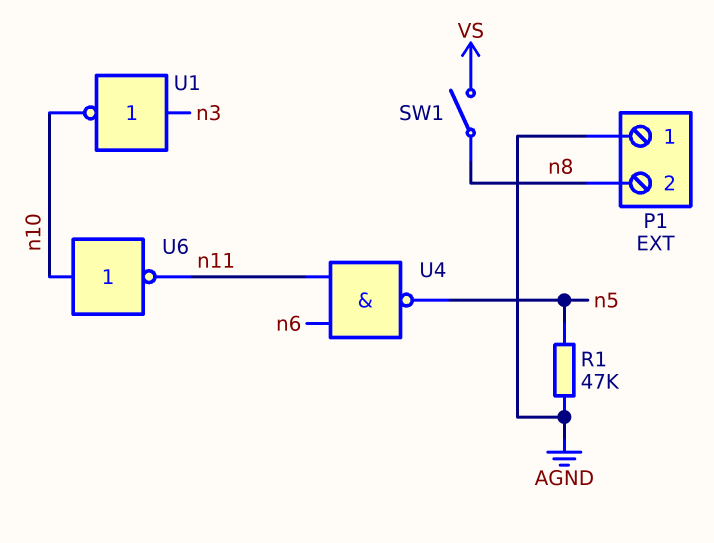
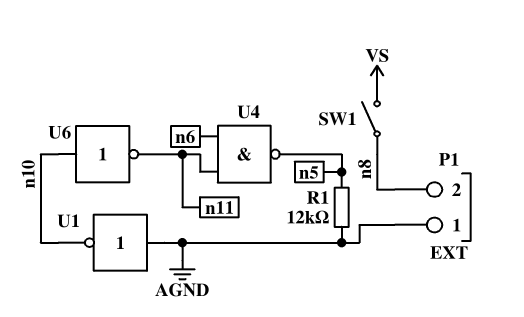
R1: 47k (AGND, n5) -> 12k (AGND, n5)
U1: NOT (in n3, out n10) -> NOT (in AGND, out n10)

